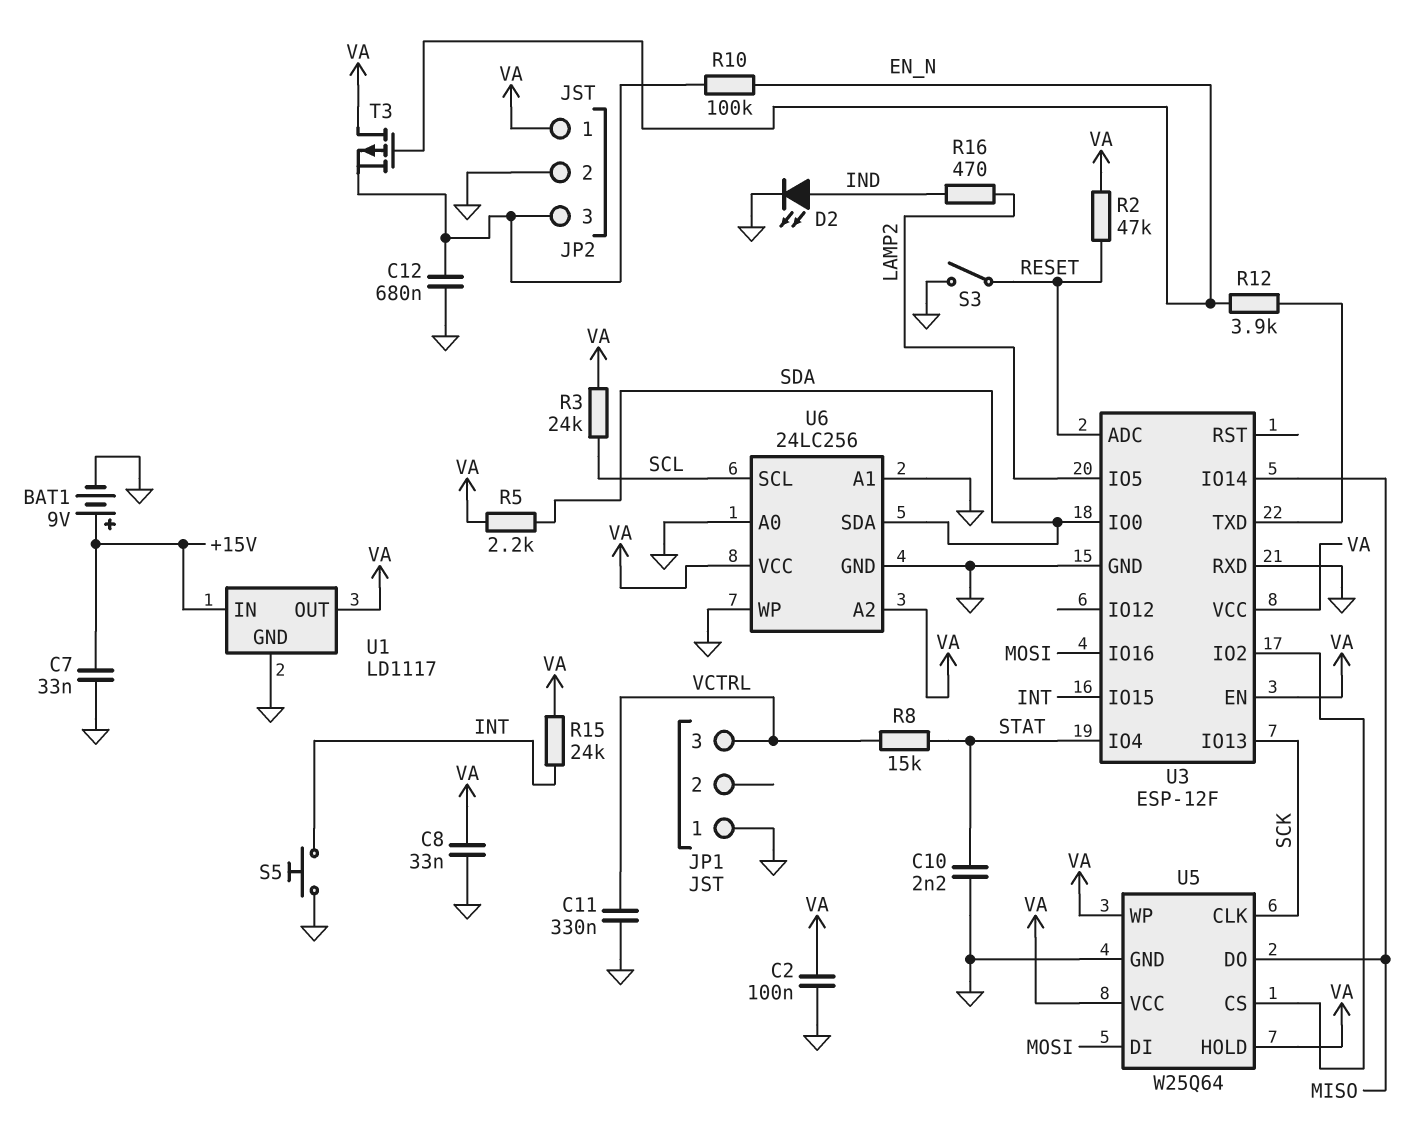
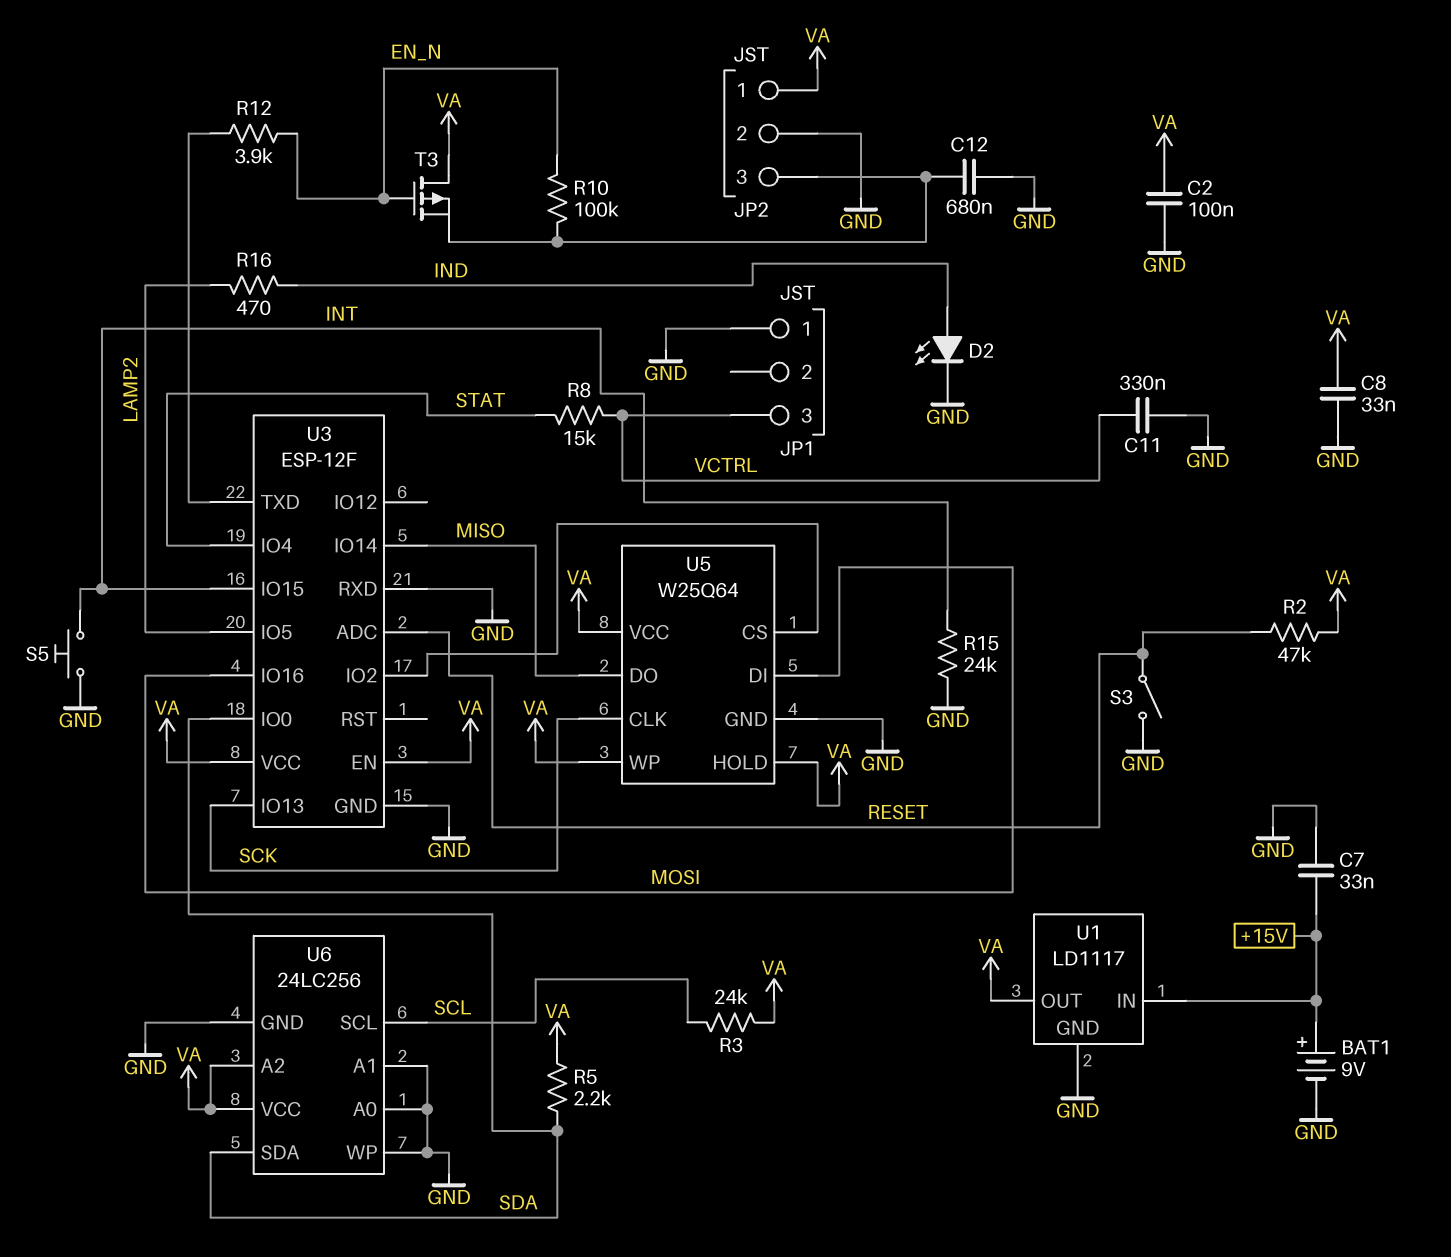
C10: 2.2nF (GND, STAT) -> none
R15: 24k (INT, VA) -> 24k (GND, INT)

